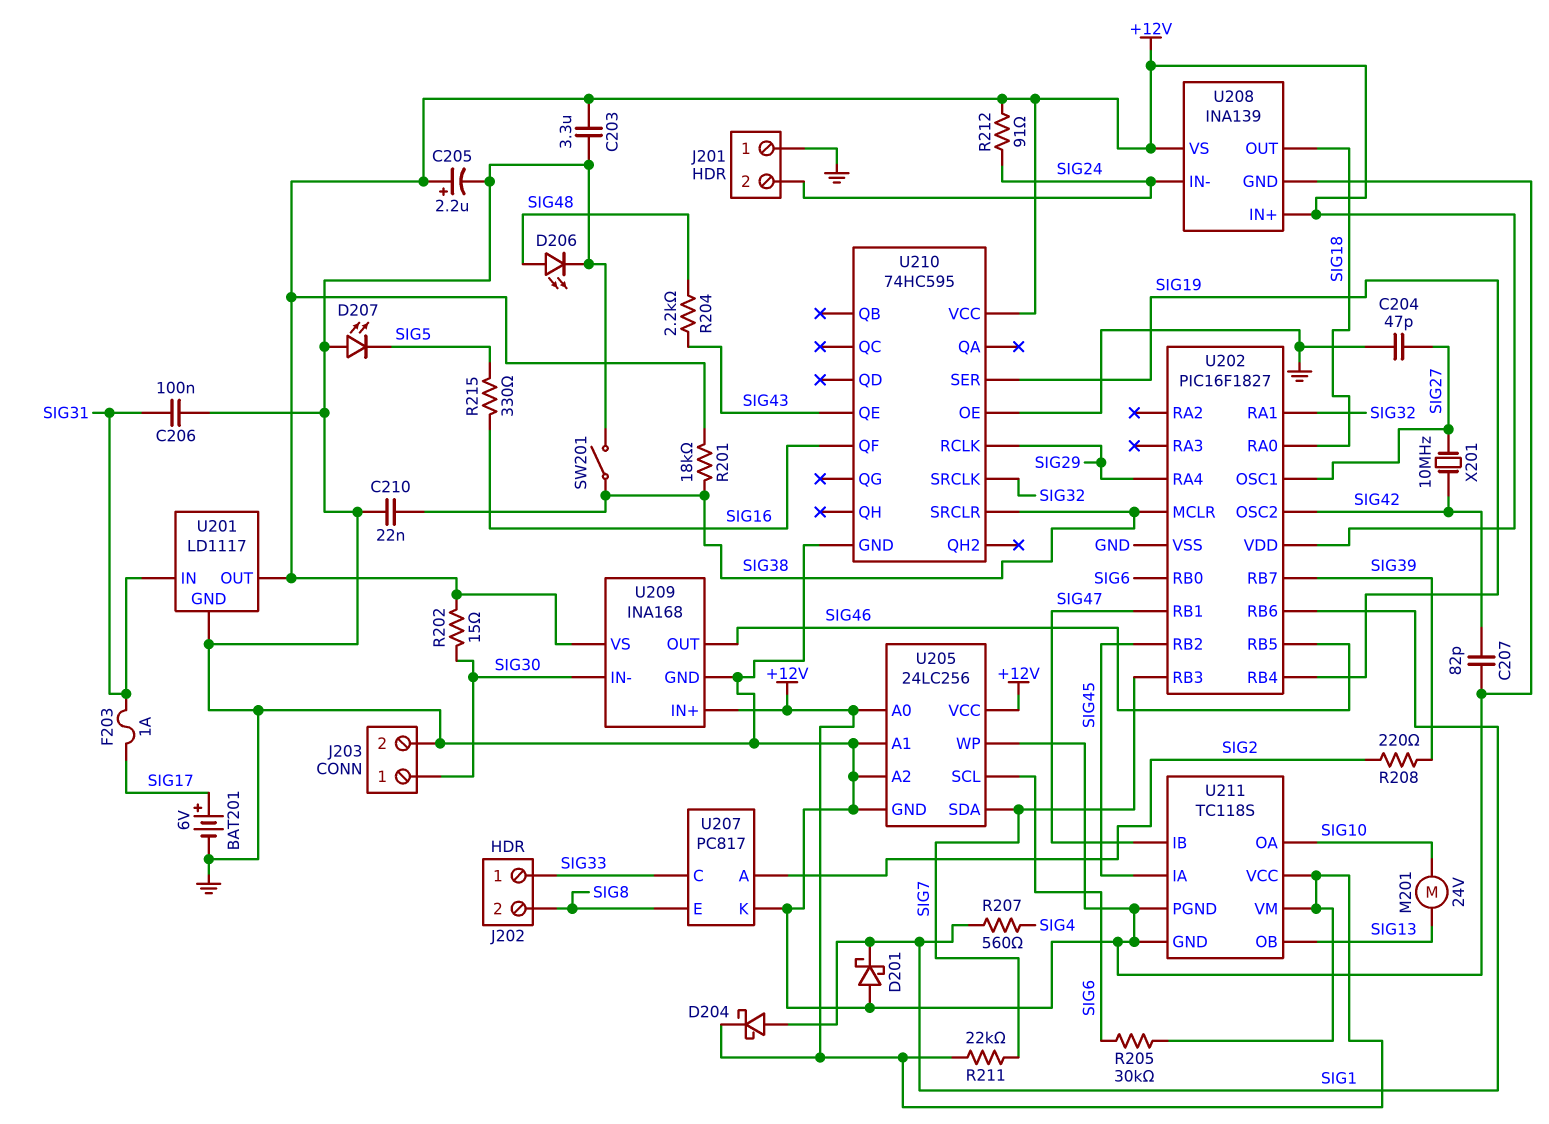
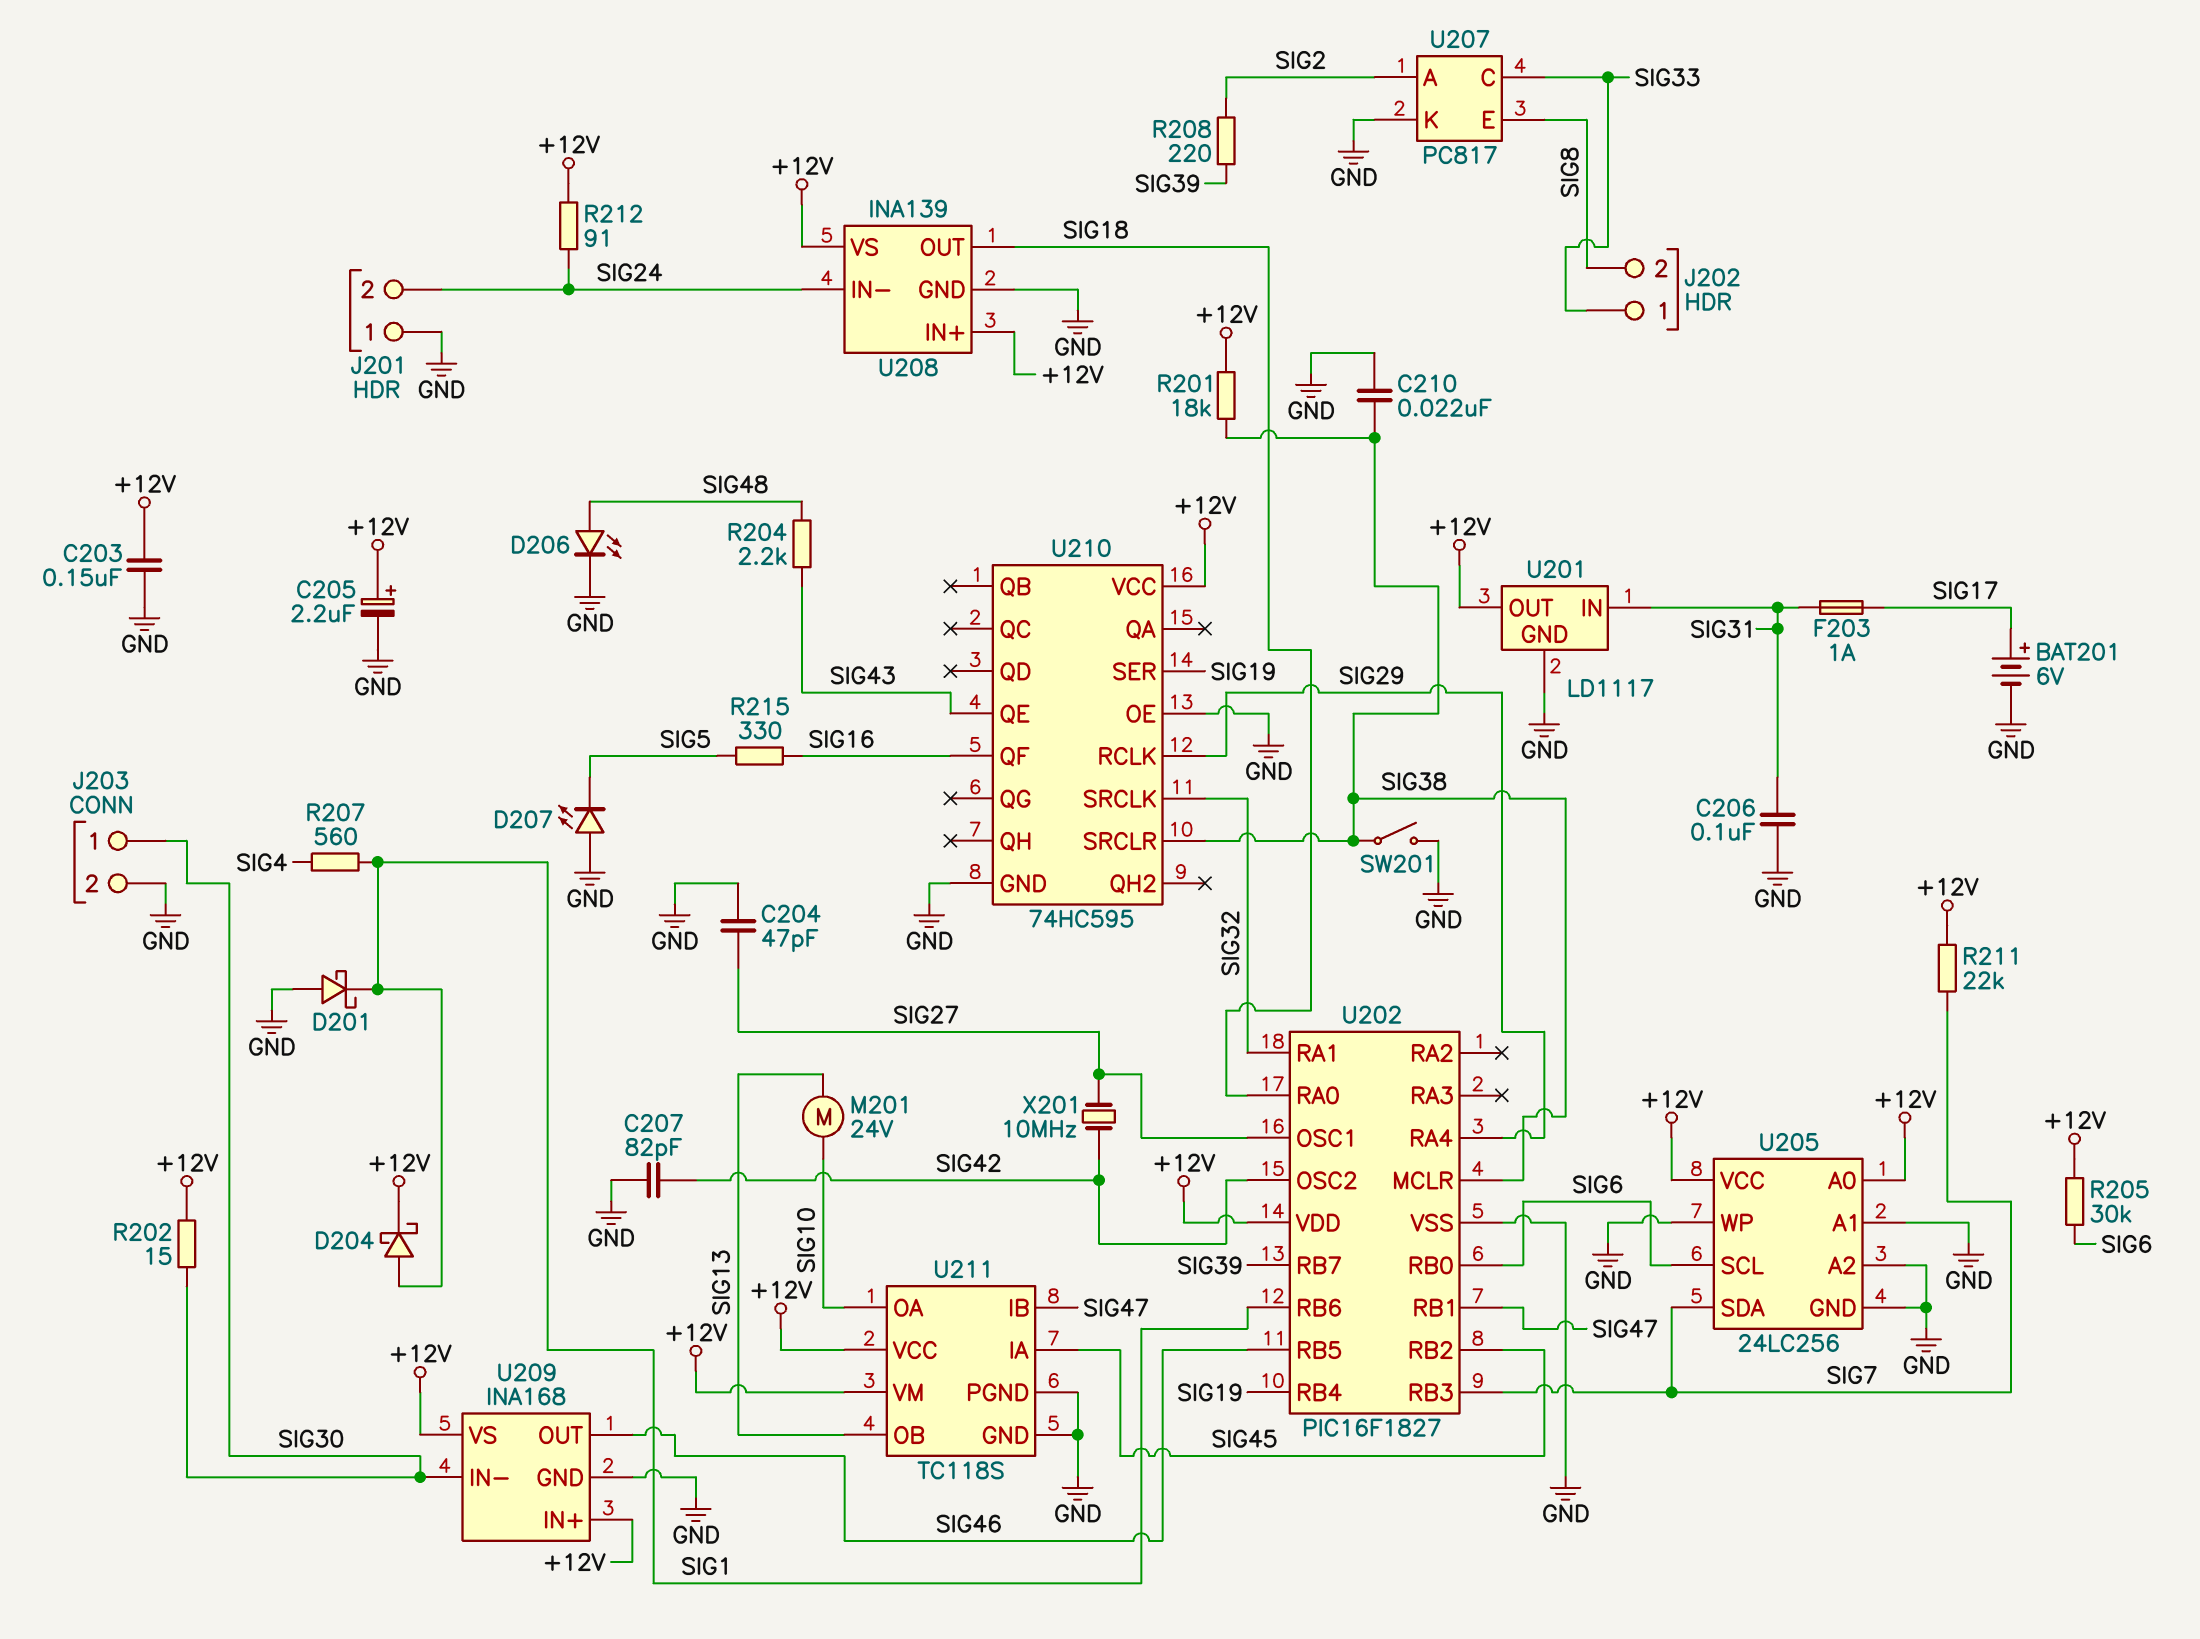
C203: 3.3uF (+12V, GND) -> 150nF (+12V, GND)

